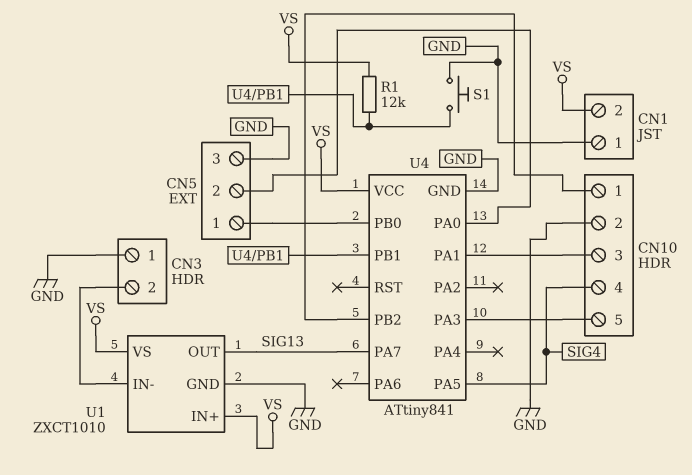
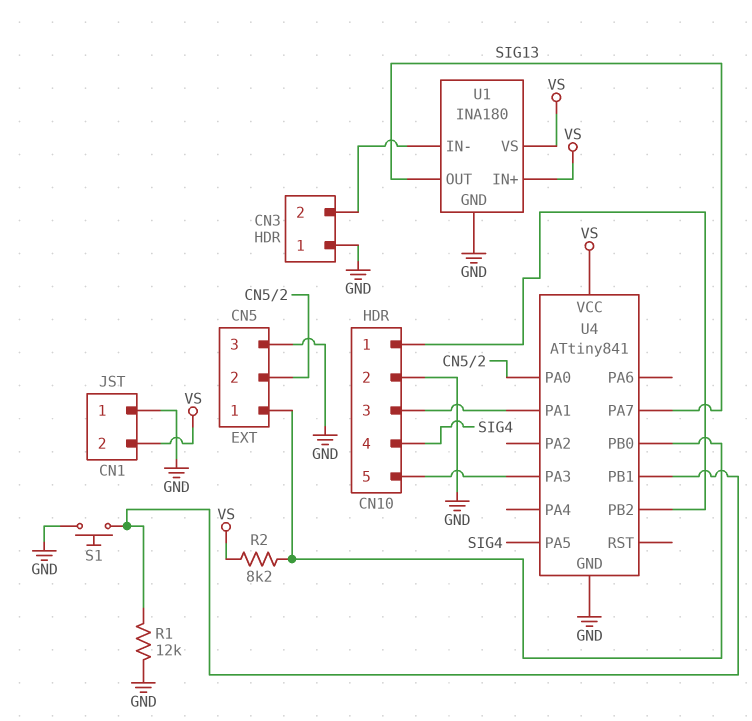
R1: 12k (U4/PB1, VS) -> 12k (GND, U4/PB1)
R2: none -> 8.2k (CN5/1, VS)
U1: ZXCT1010 -> INA180

